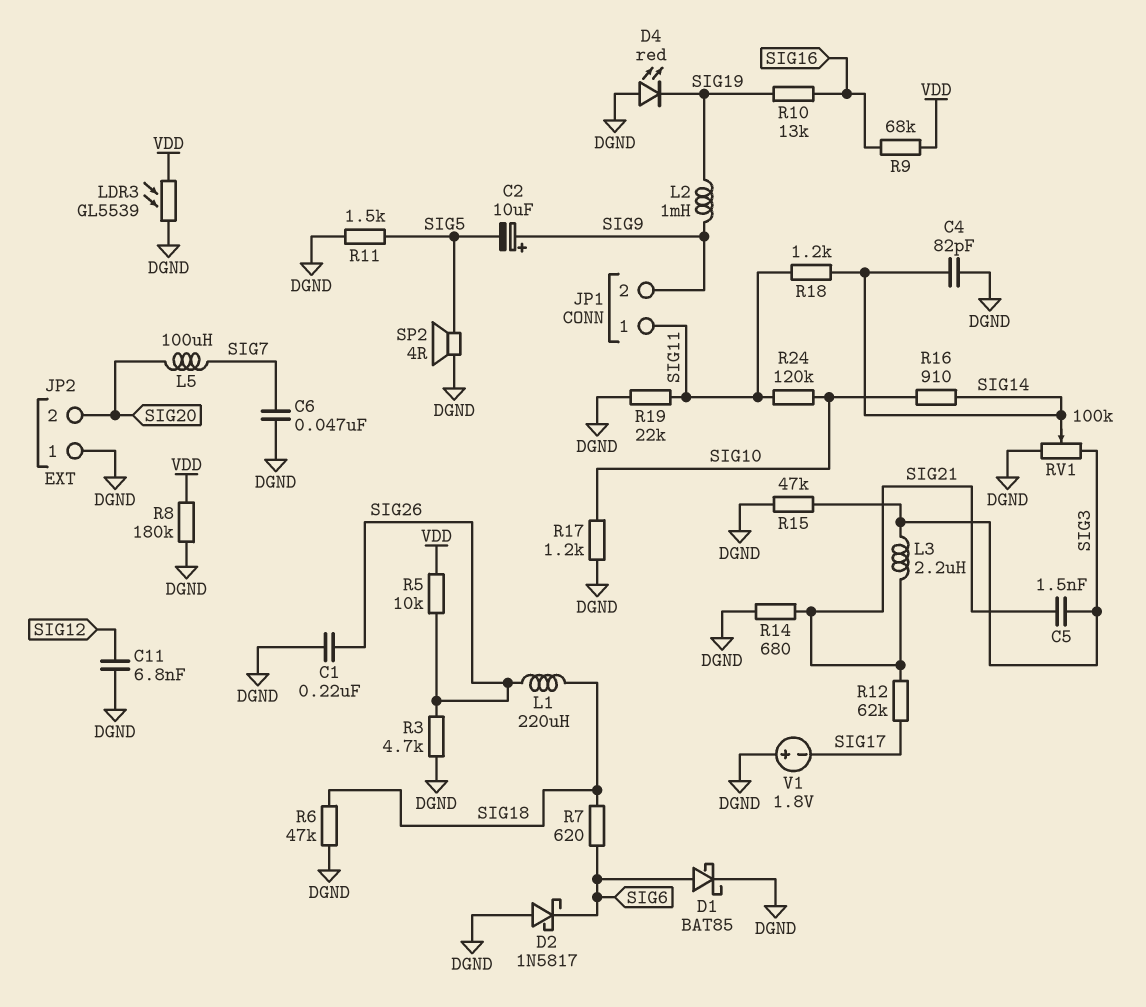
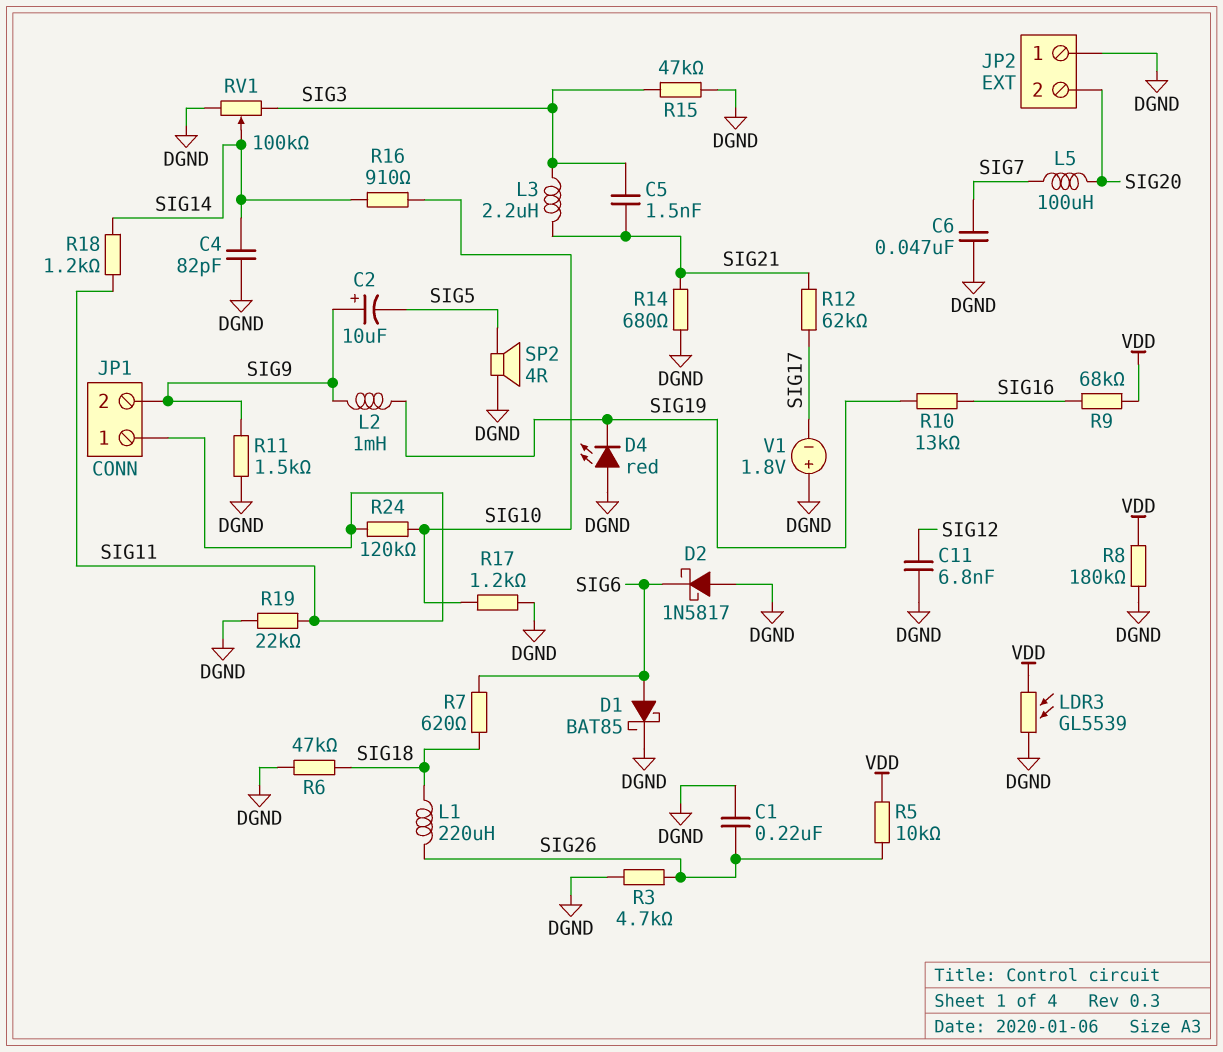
R11: 1.5k (DGND, SIG5) -> 1.5k (DGND, SIG9)

